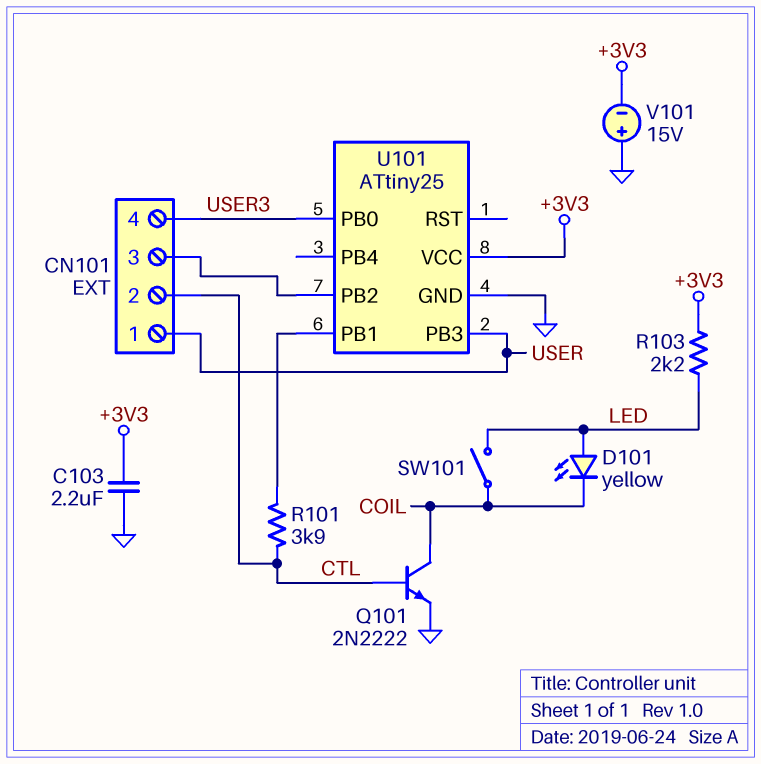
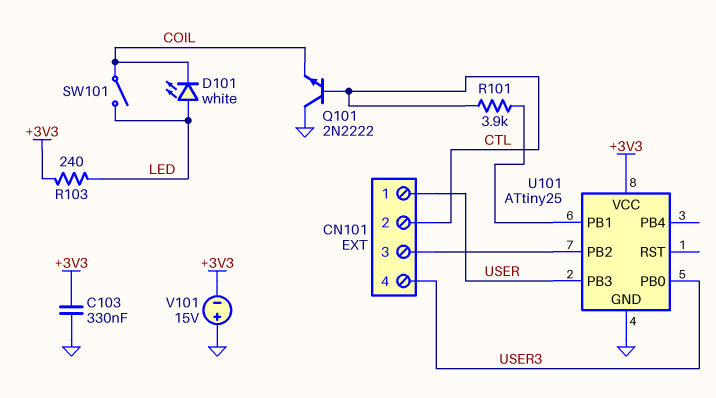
C103: 2.2uF (+3V3, GND) -> 330nF (+3V3, GND)
D101: LED yellow (A LED, K COIL) -> LED white (A LED, K COIL)
Q101: NPN 2N2222 (B CTL, C COIL, E GND) -> NPN 2N2222 (B CTL, C GND, E COIL)
R103: 2.2k (+3V3, LED) -> 240 (+3V3, LED)

